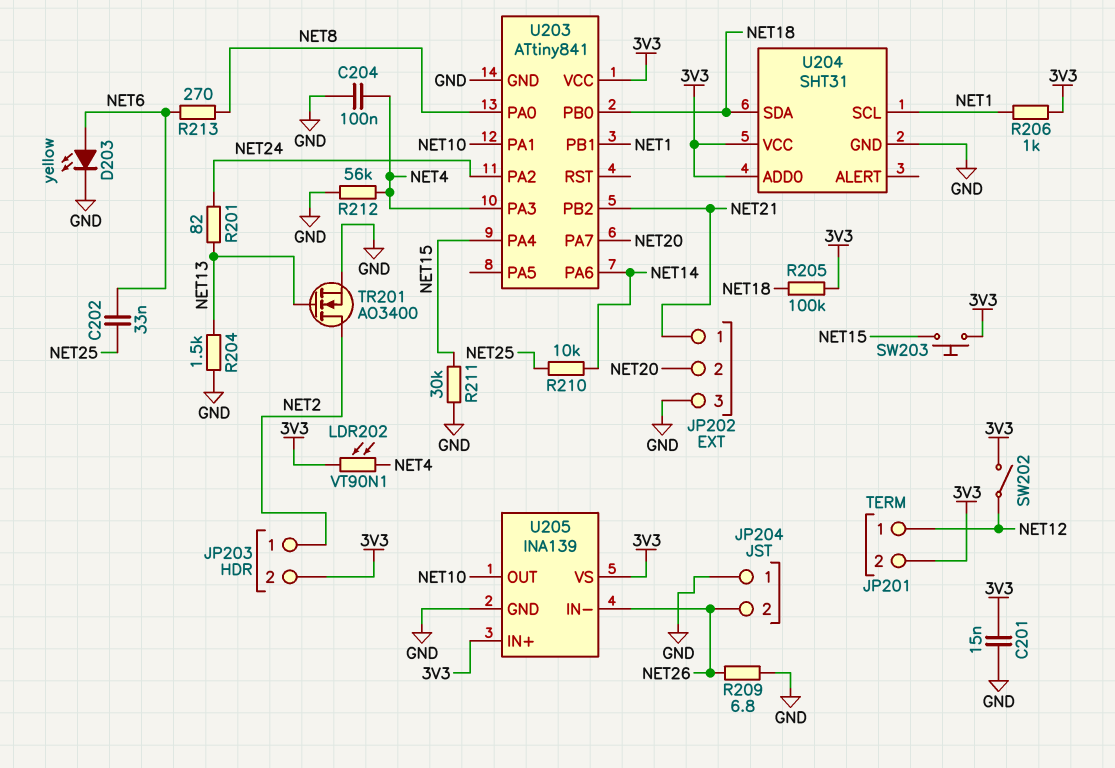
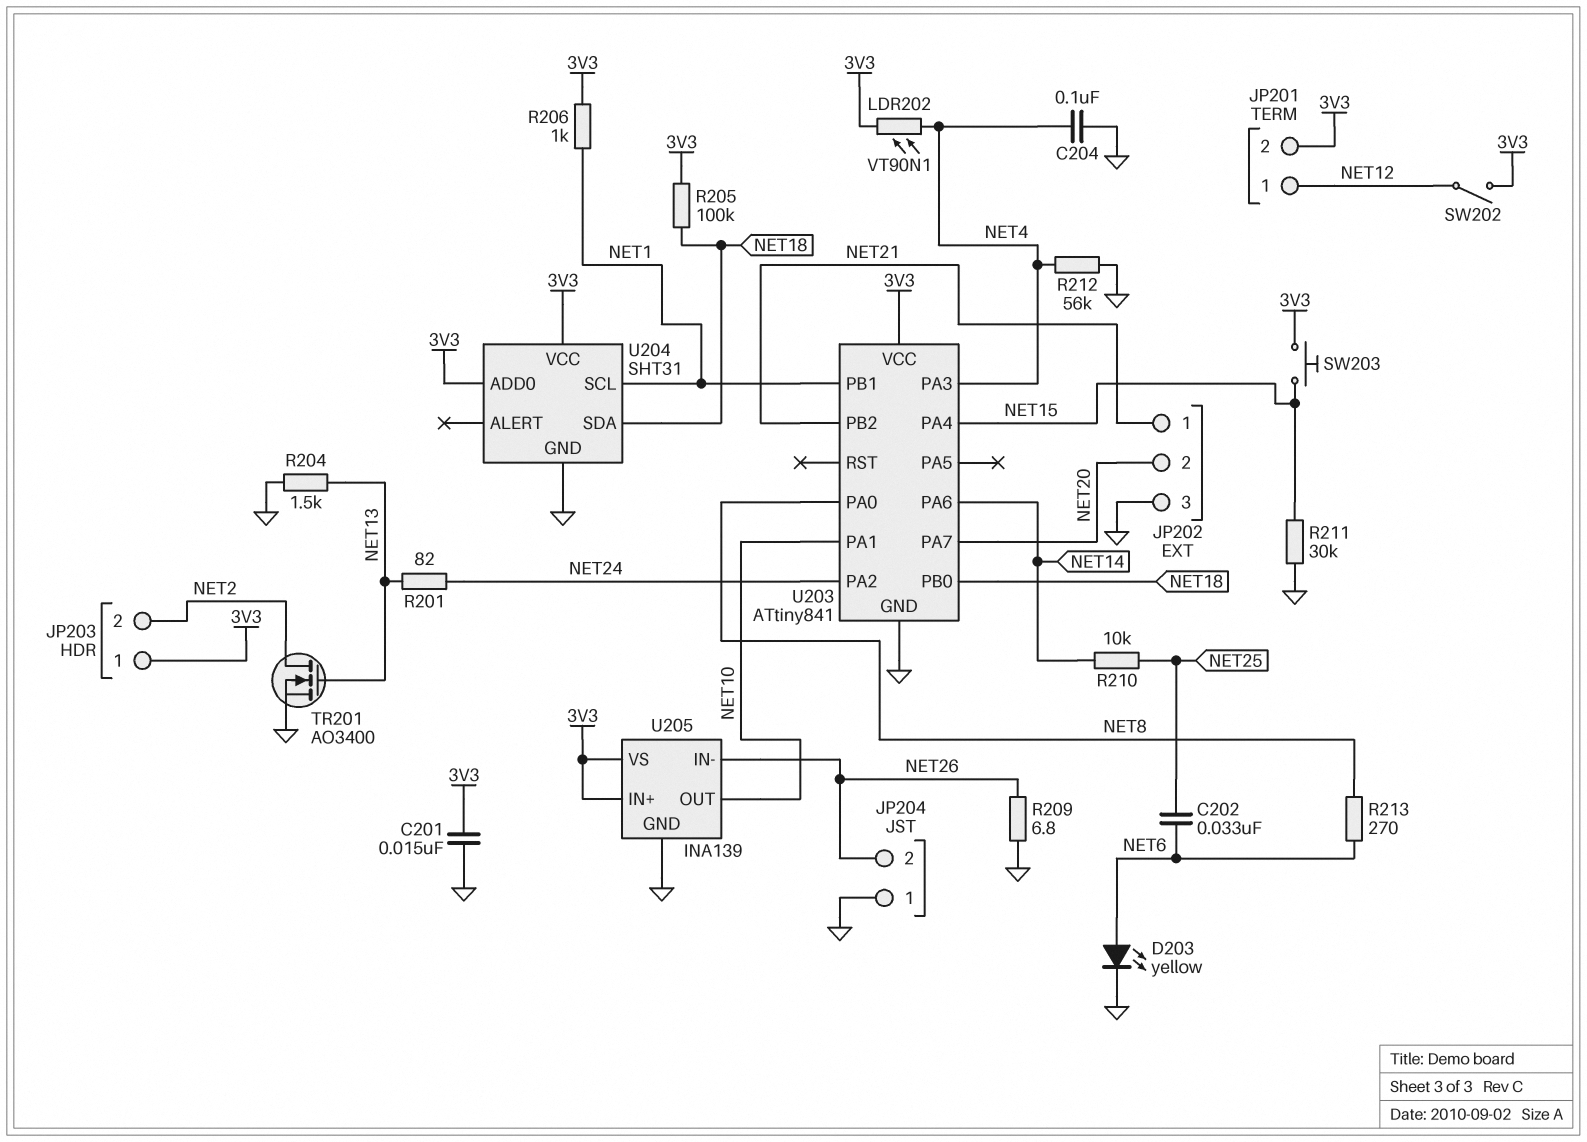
JP203 pin 1: NET2 -> 3V3
JP203 pin 2: 3V3 -> NET2

